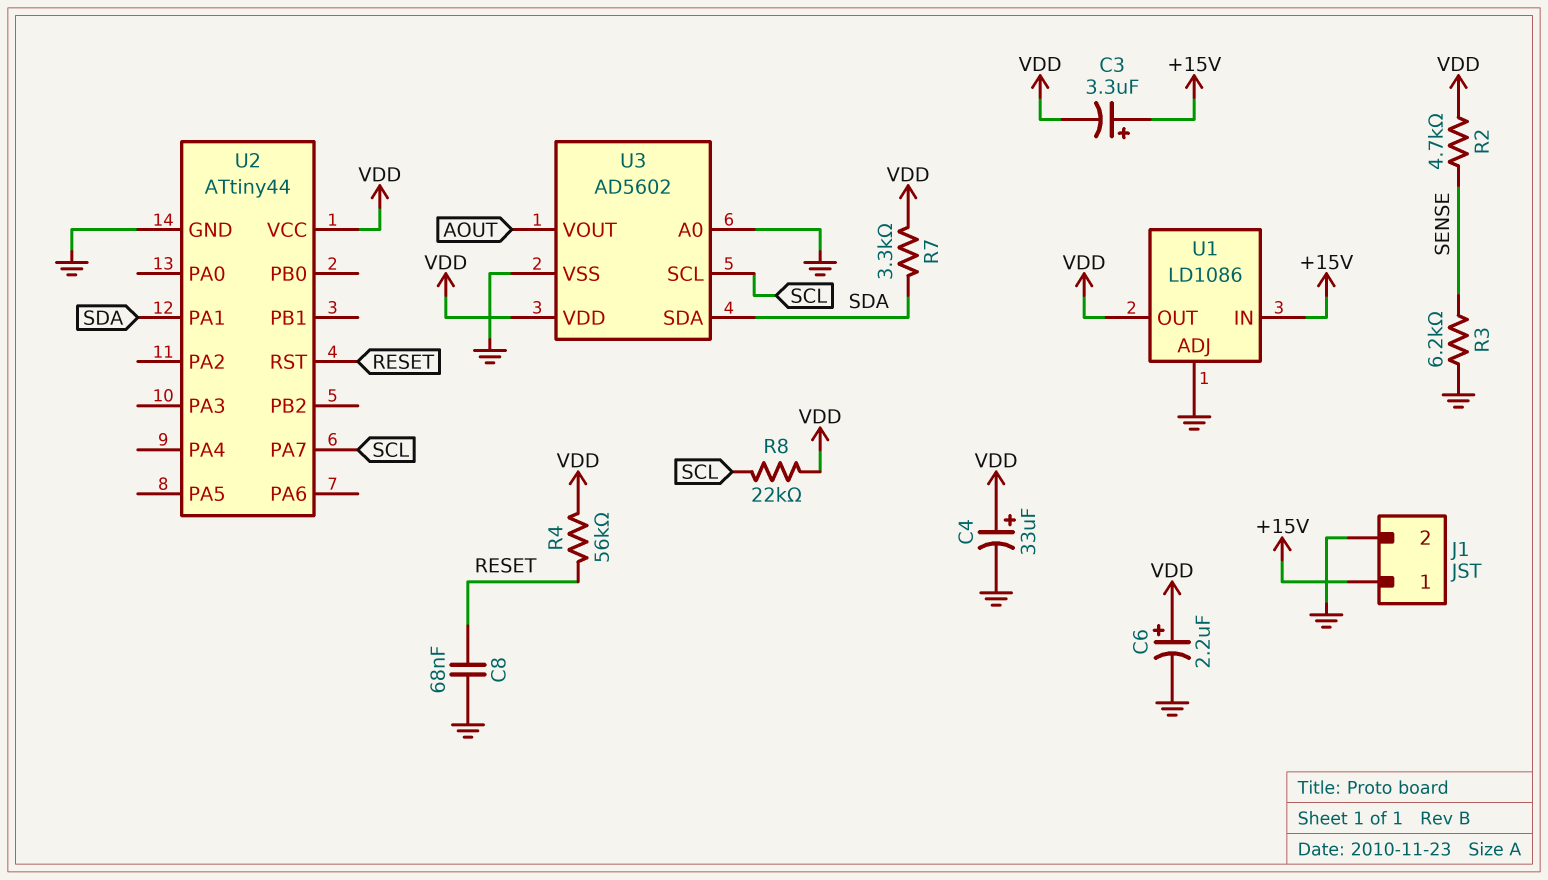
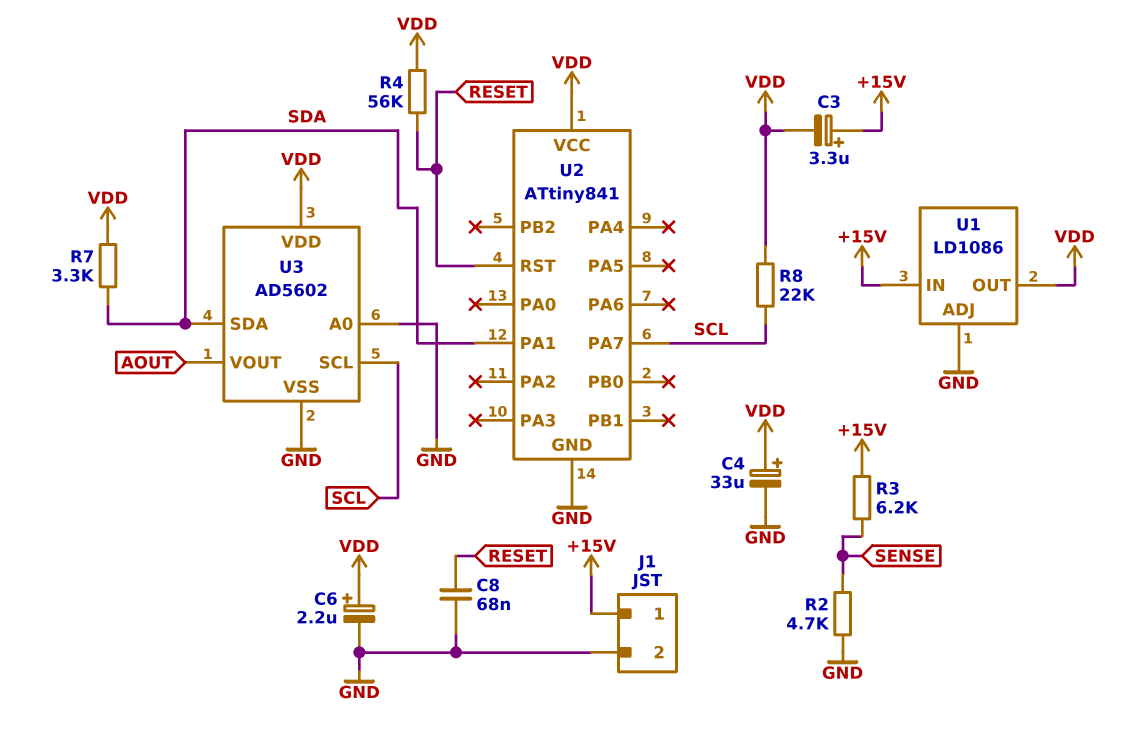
R2: 4.7k (SENSE, VDD) -> 4.7k (GND, SENSE)
R3: 6.2k (GND, SENSE) -> 6.2k (+15V, SENSE)
U2: ATtiny44 -> ATtiny841

